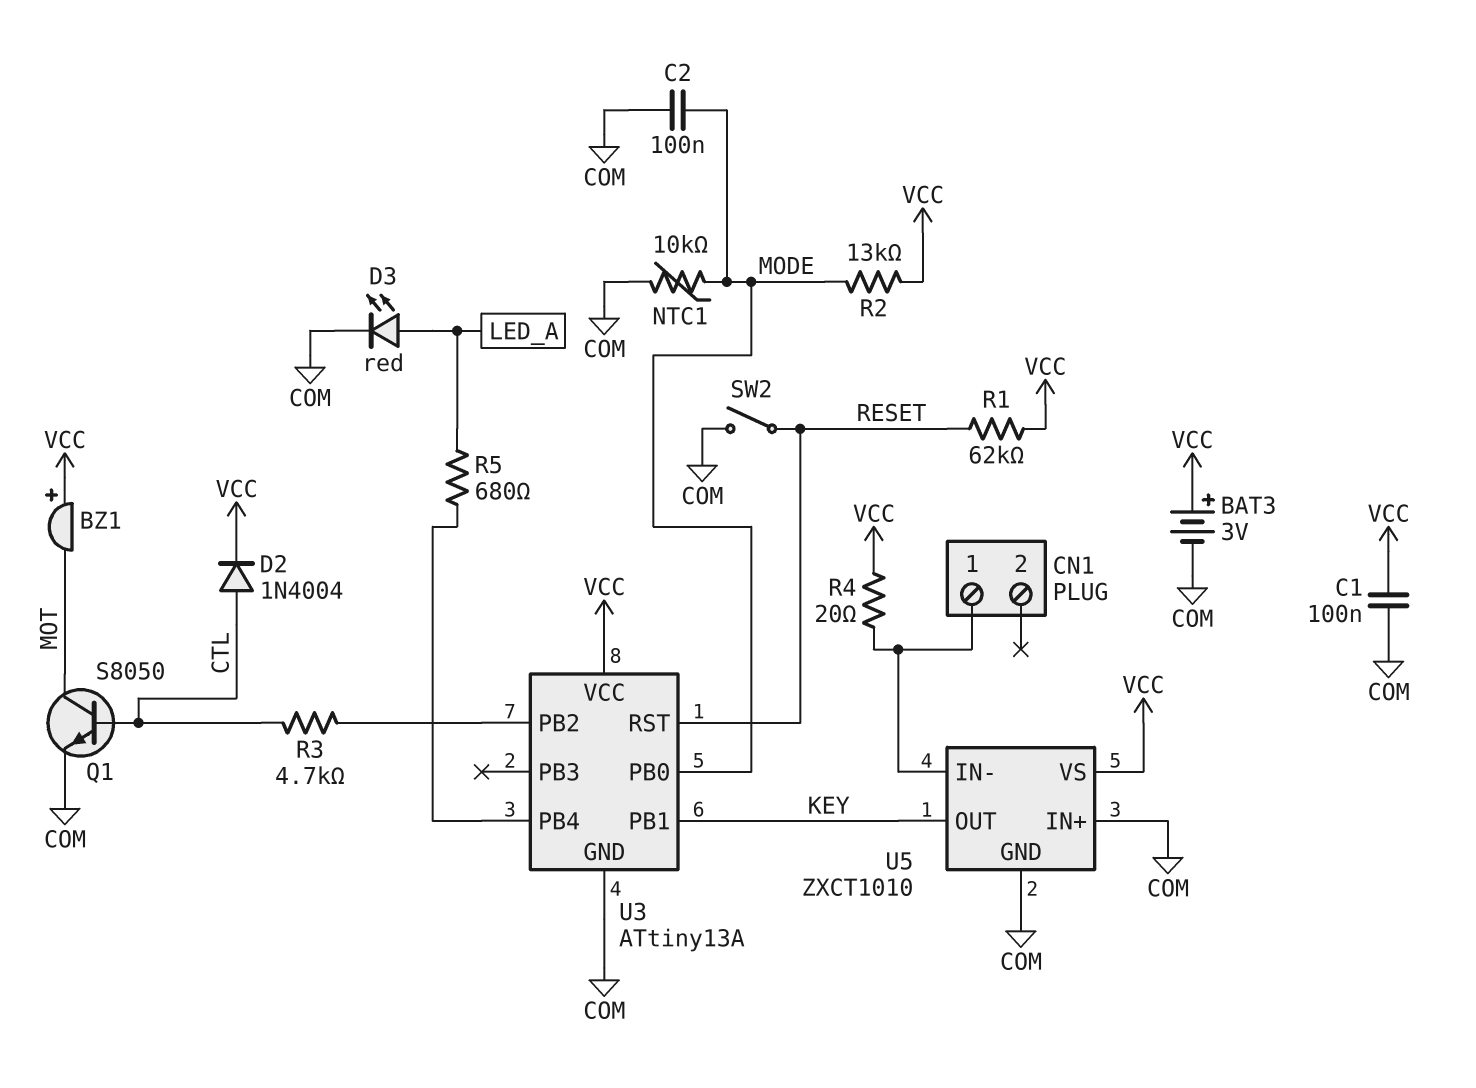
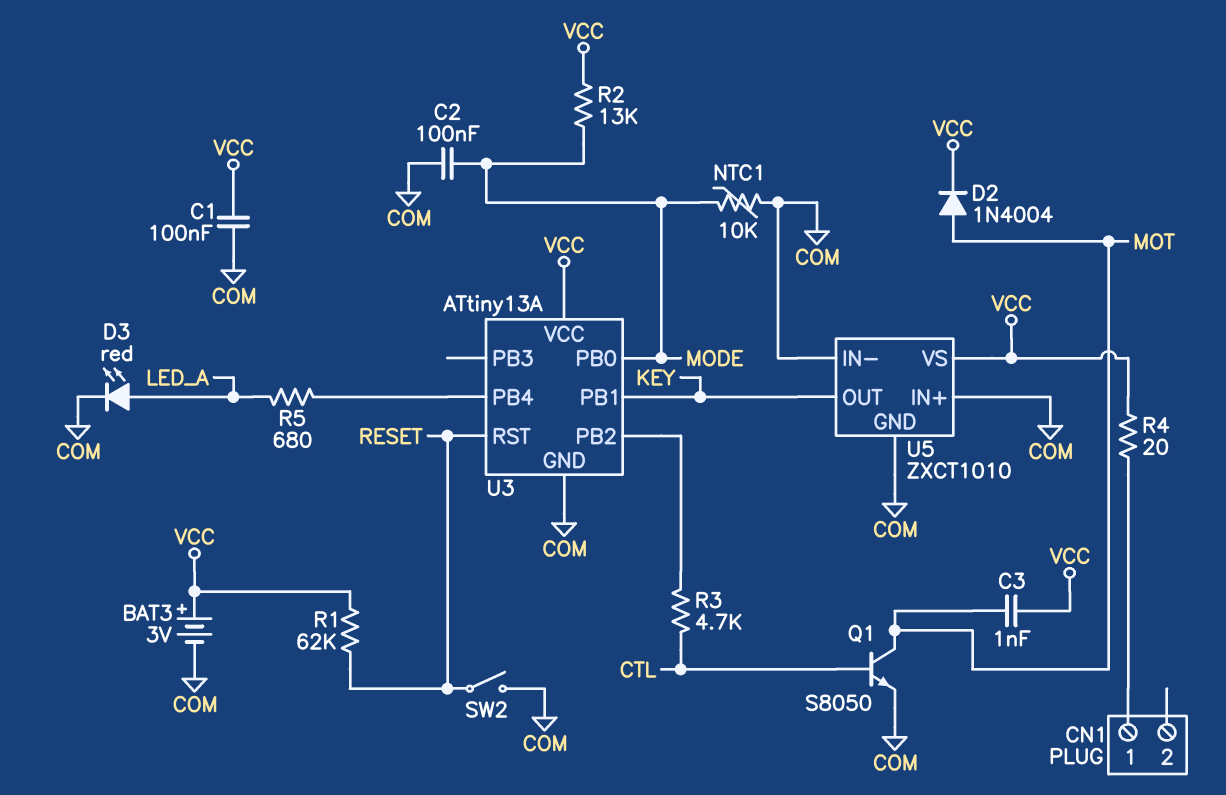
BZ1: buzzer (plus VCC, minus MOT) -> none
C3: none -> 1nF (MOT, VCC)
D2: diode 1N4004 (A CTL, K VCC) -> diode 1N4004 (A MOT, K VCC)
U5 pin IN-: CN1/1 -> COM

